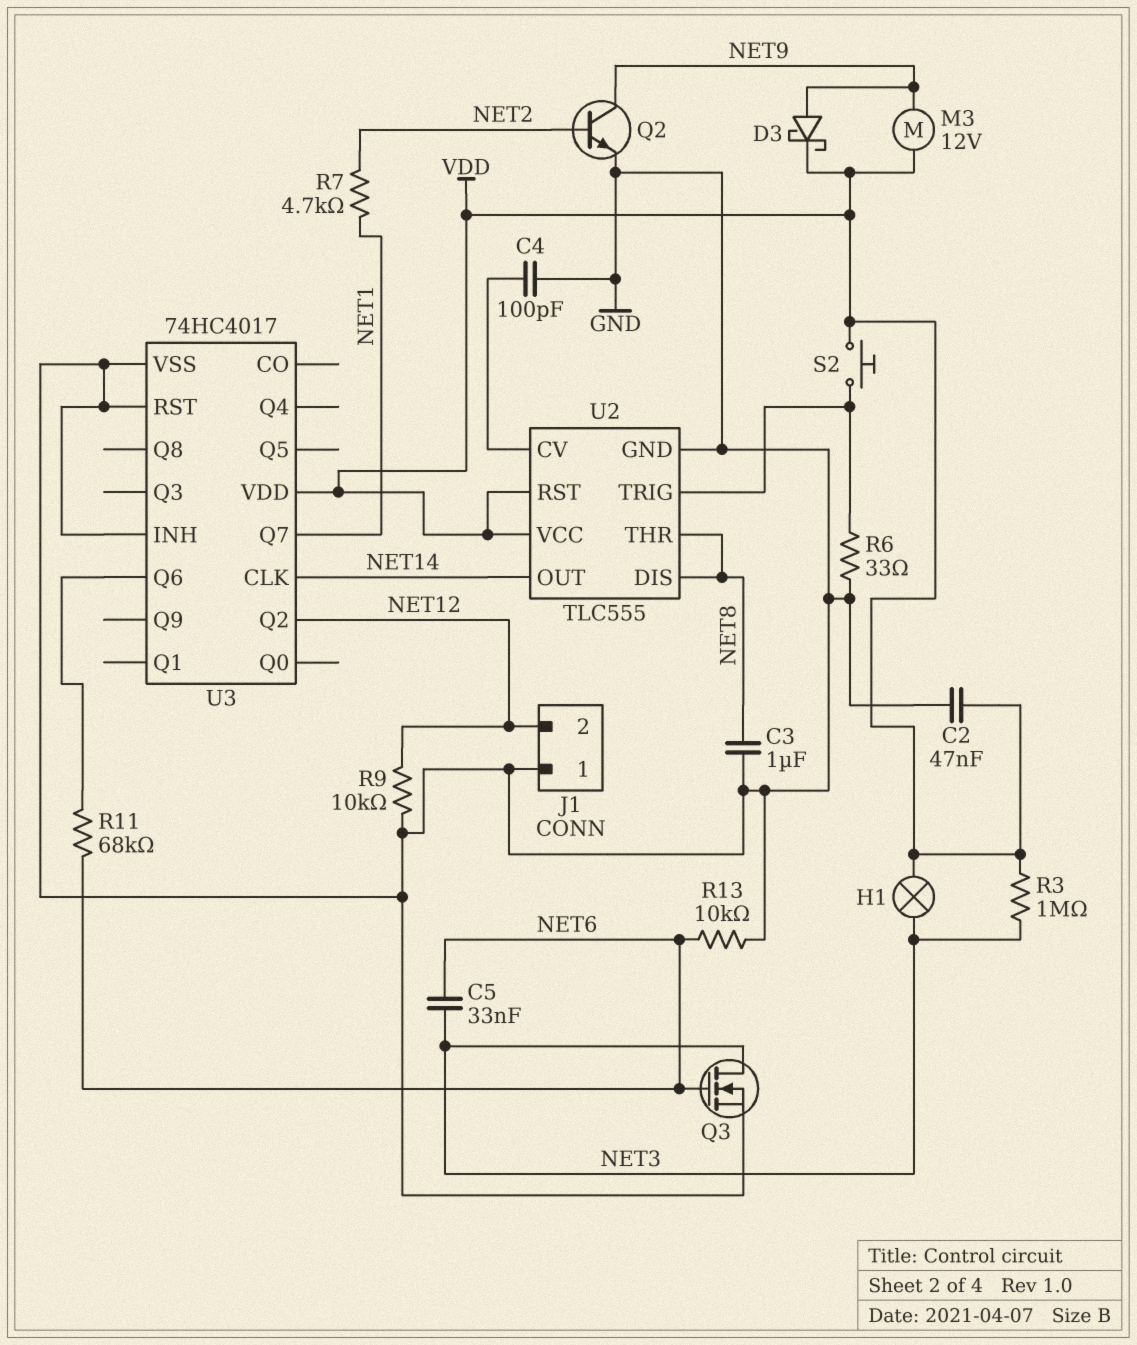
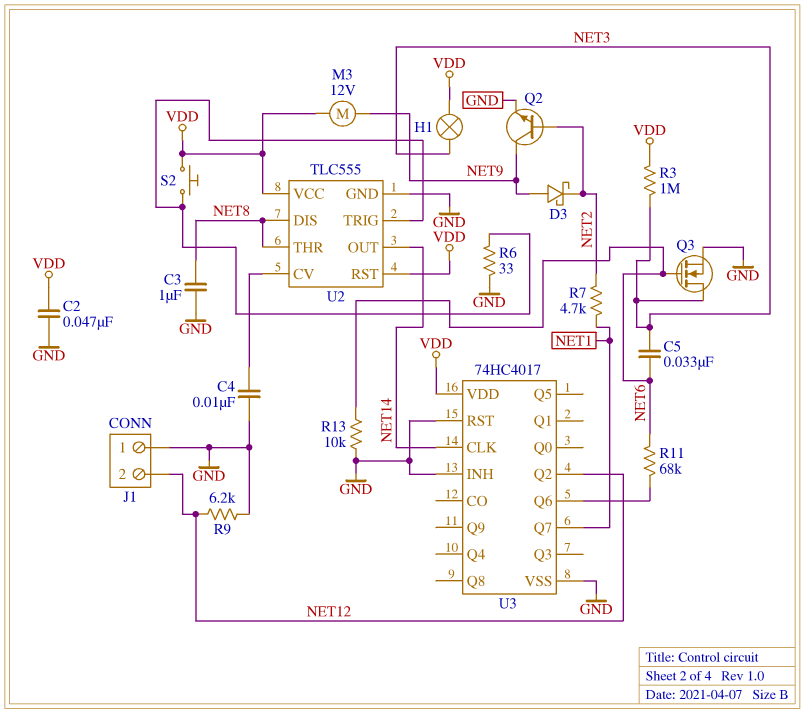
C4: 100pF (GND, U2/CV) -> 10nF (GND, U2/CV)
D3: schottky (A NET9, K VDD) -> schottky (A NET9, K NET2)
R9: 10k (GND, NET12) -> 6.2k (GND, NET12)

